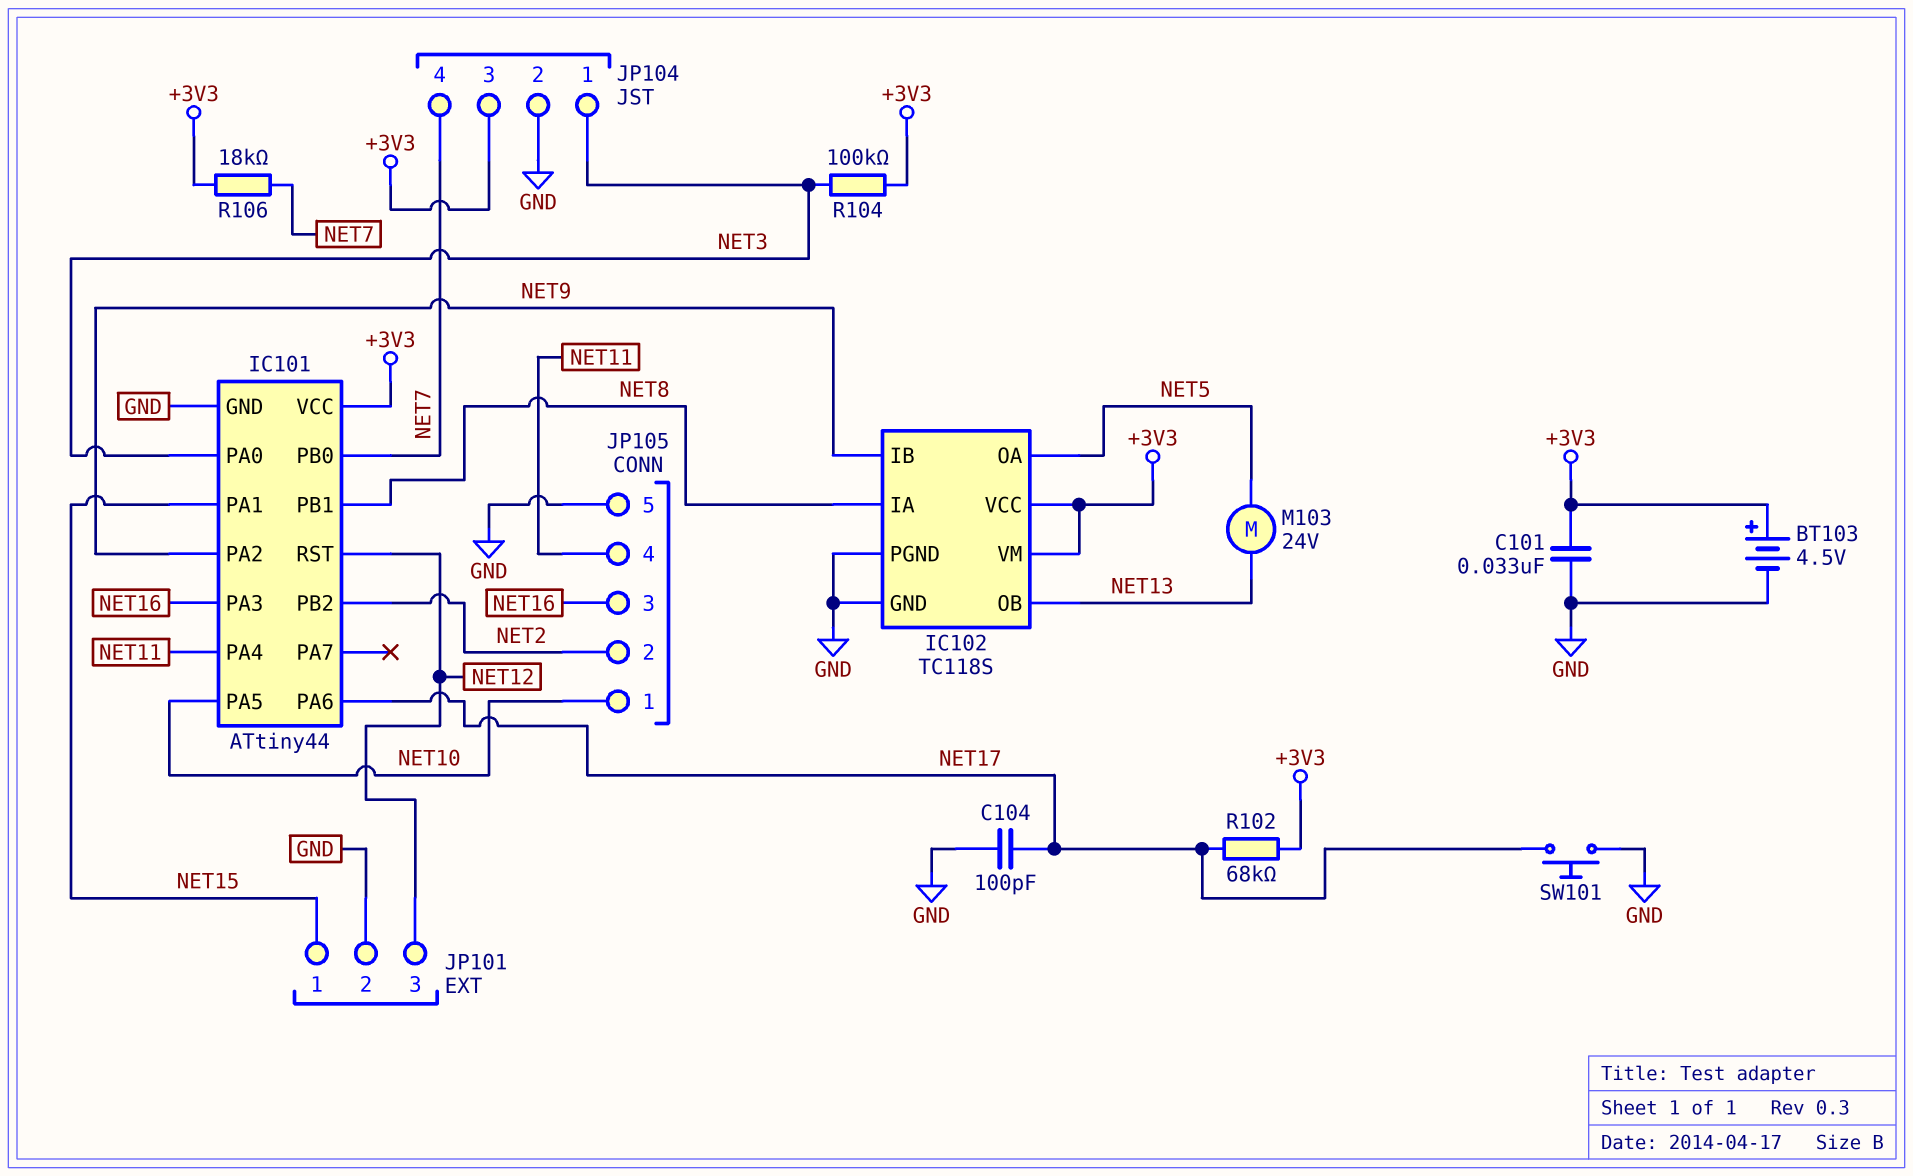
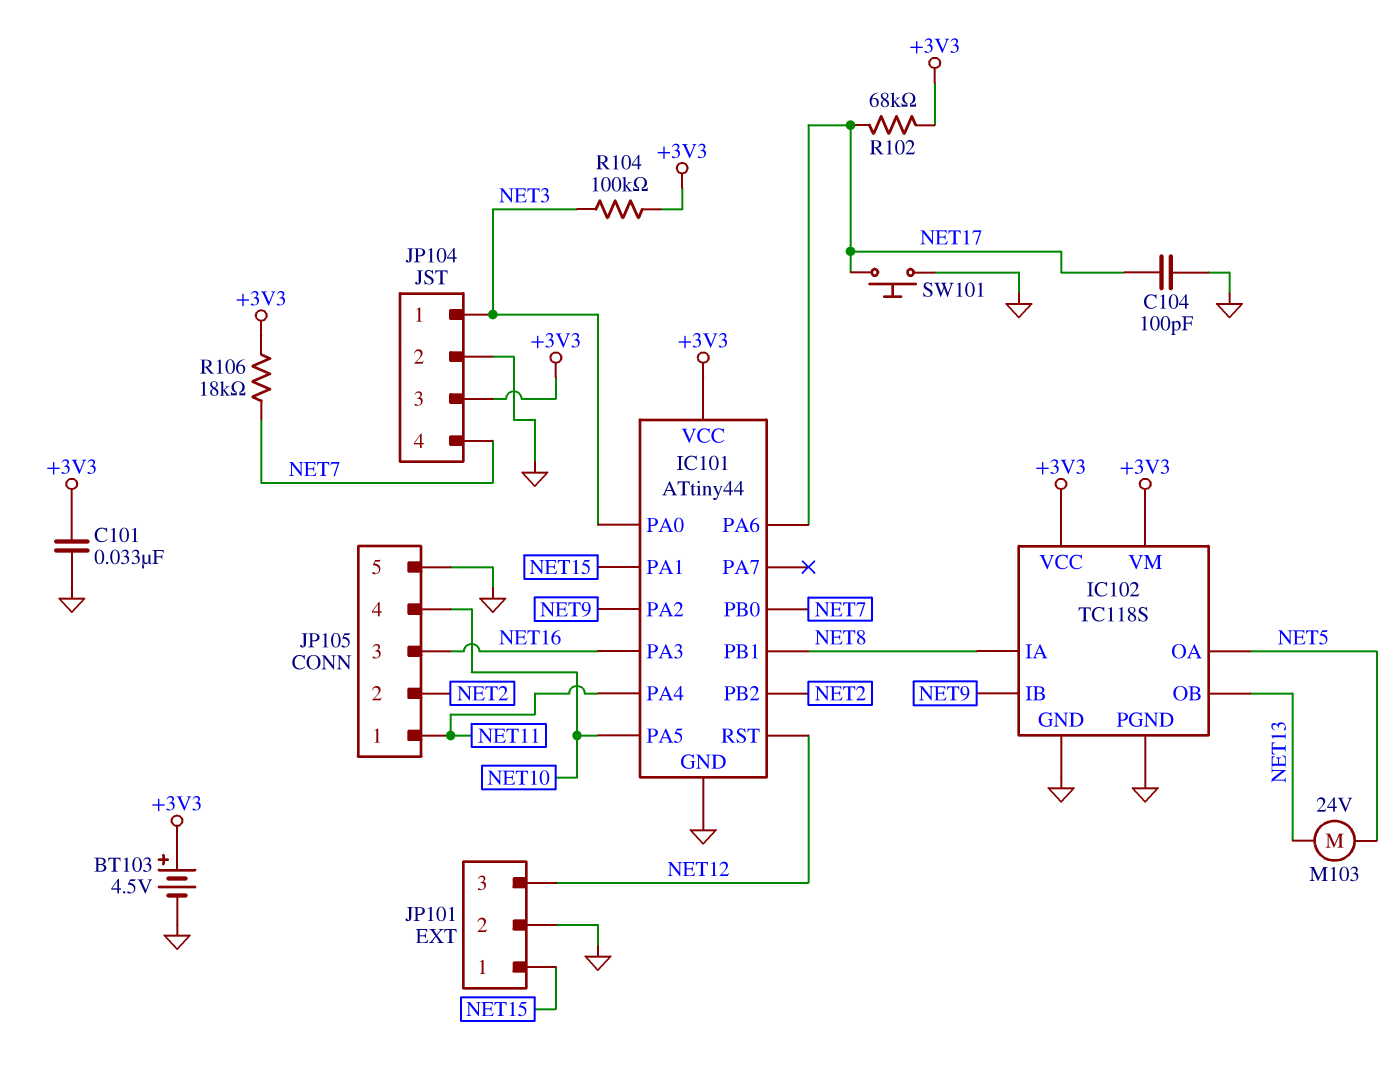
JP105 pin 1: NET10 -> NET11
JP105 pin 4: NET11 -> NET10

